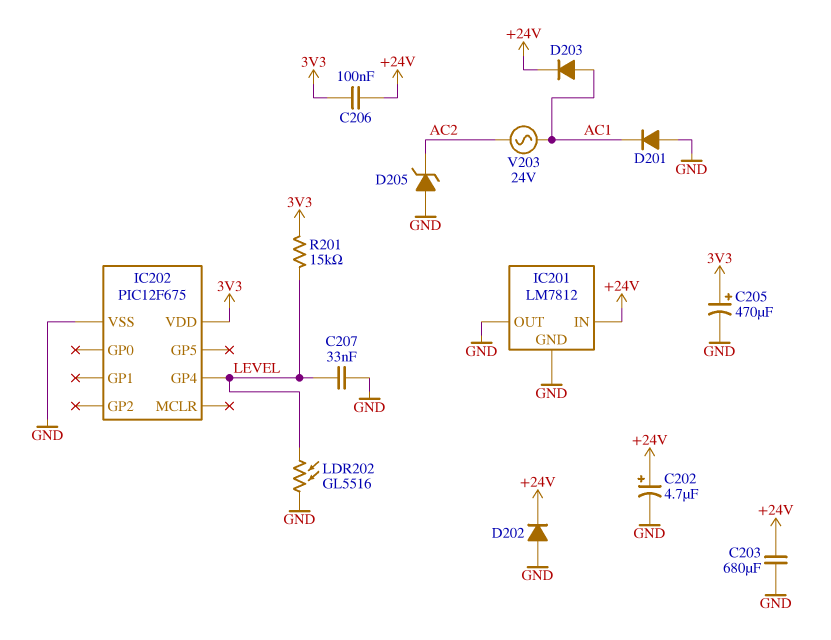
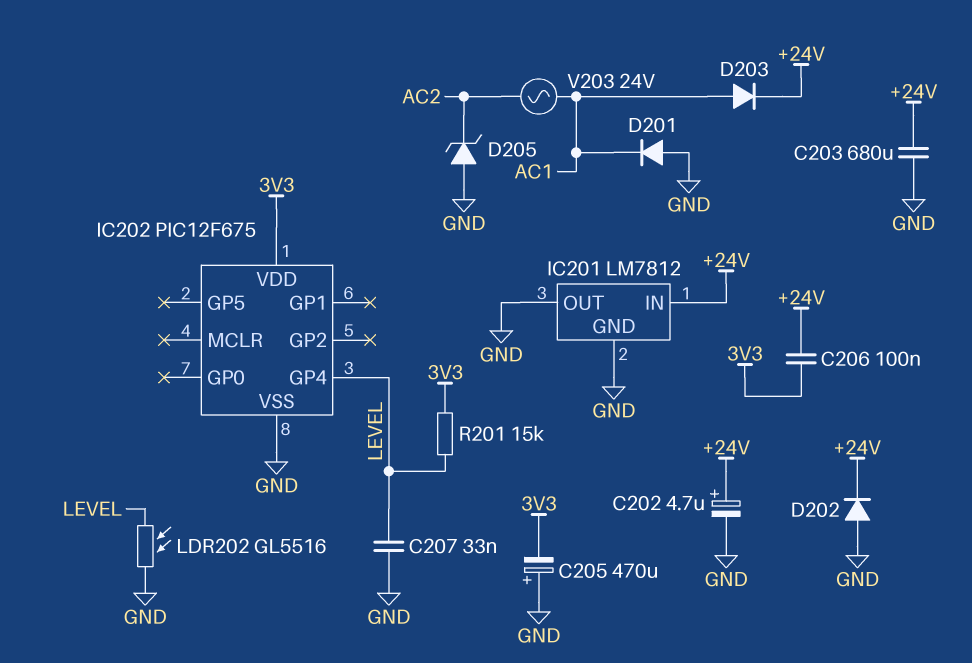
C205: 470uF (plus 3V3, minus GND) -> 470uF (plus GND, minus 3V3)

